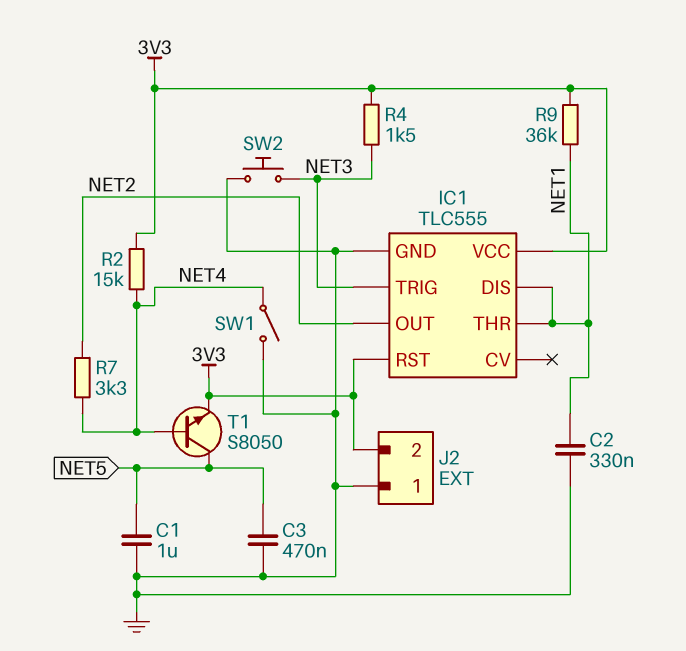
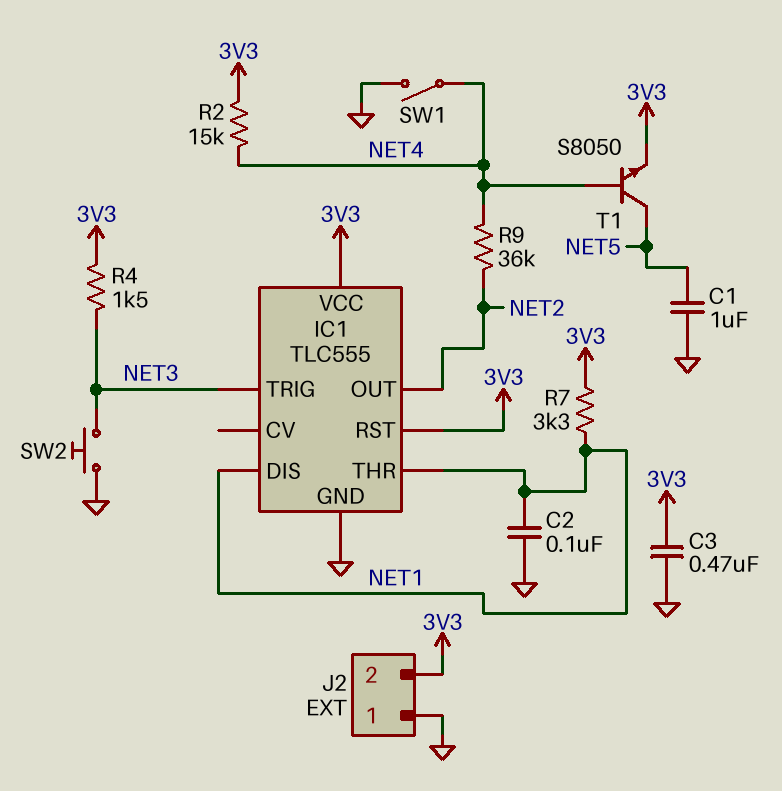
C2: 330nF (GND, NET1) -> 100nF (GND, NET1)
C3: 470nF (GND, NET5) -> 470nF (3V3, GND)
R7: 3.3k (NET2, NET4) -> 3.3k (3V3, NET1)
R9: 36k (3V3, NET1) -> 36k (NET2, NET4)

